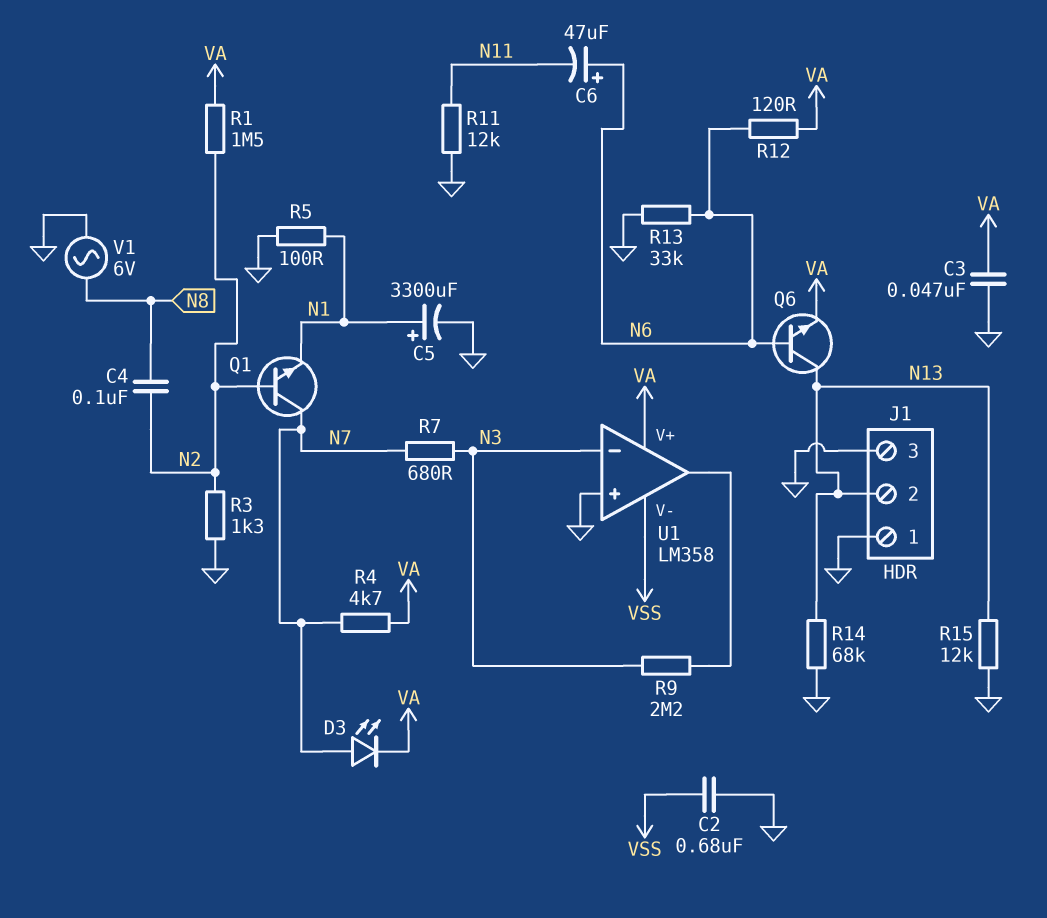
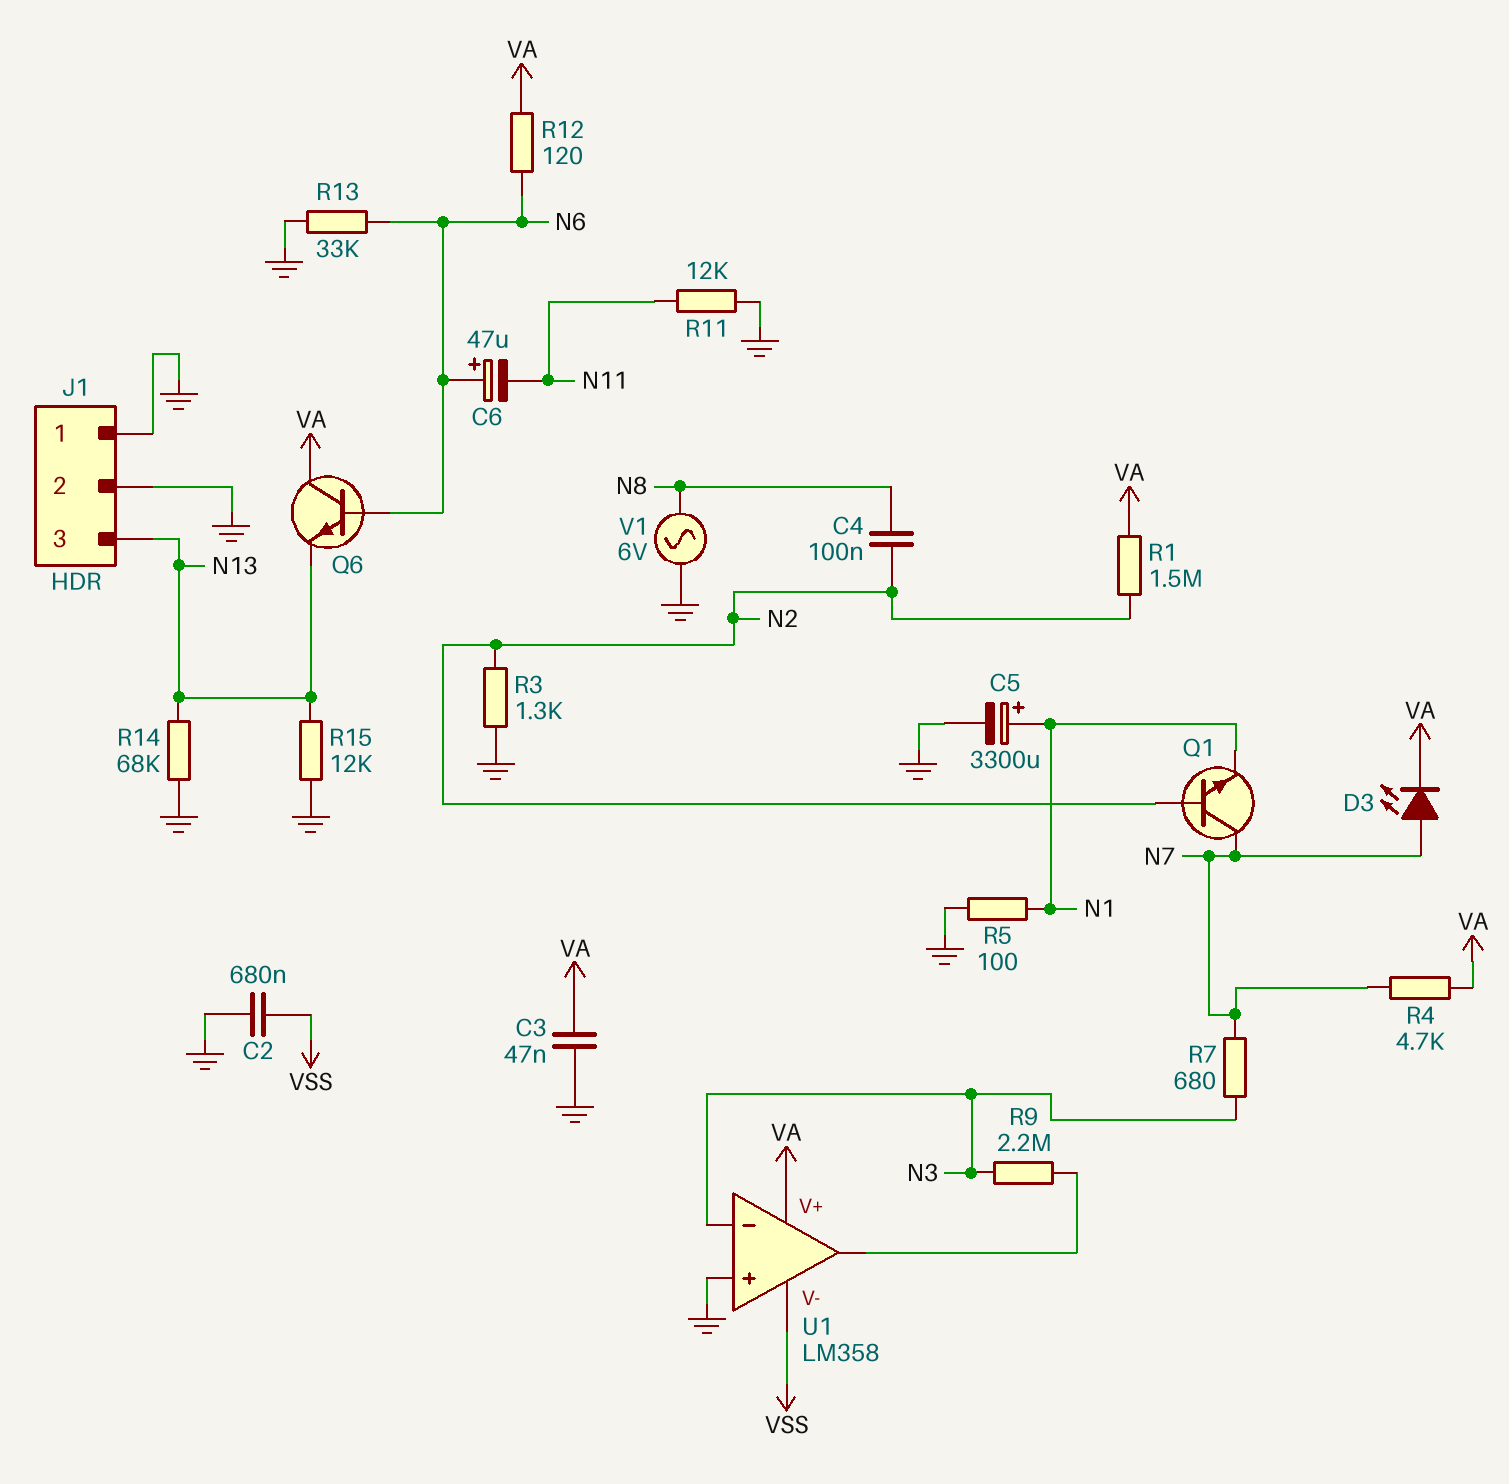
J1 pin 2: N13 -> GND
J1 pin 3: GND -> N13
Q6: NPN (B N6, C N13, E VA) -> NPN (B N6, C VA, E N13)

